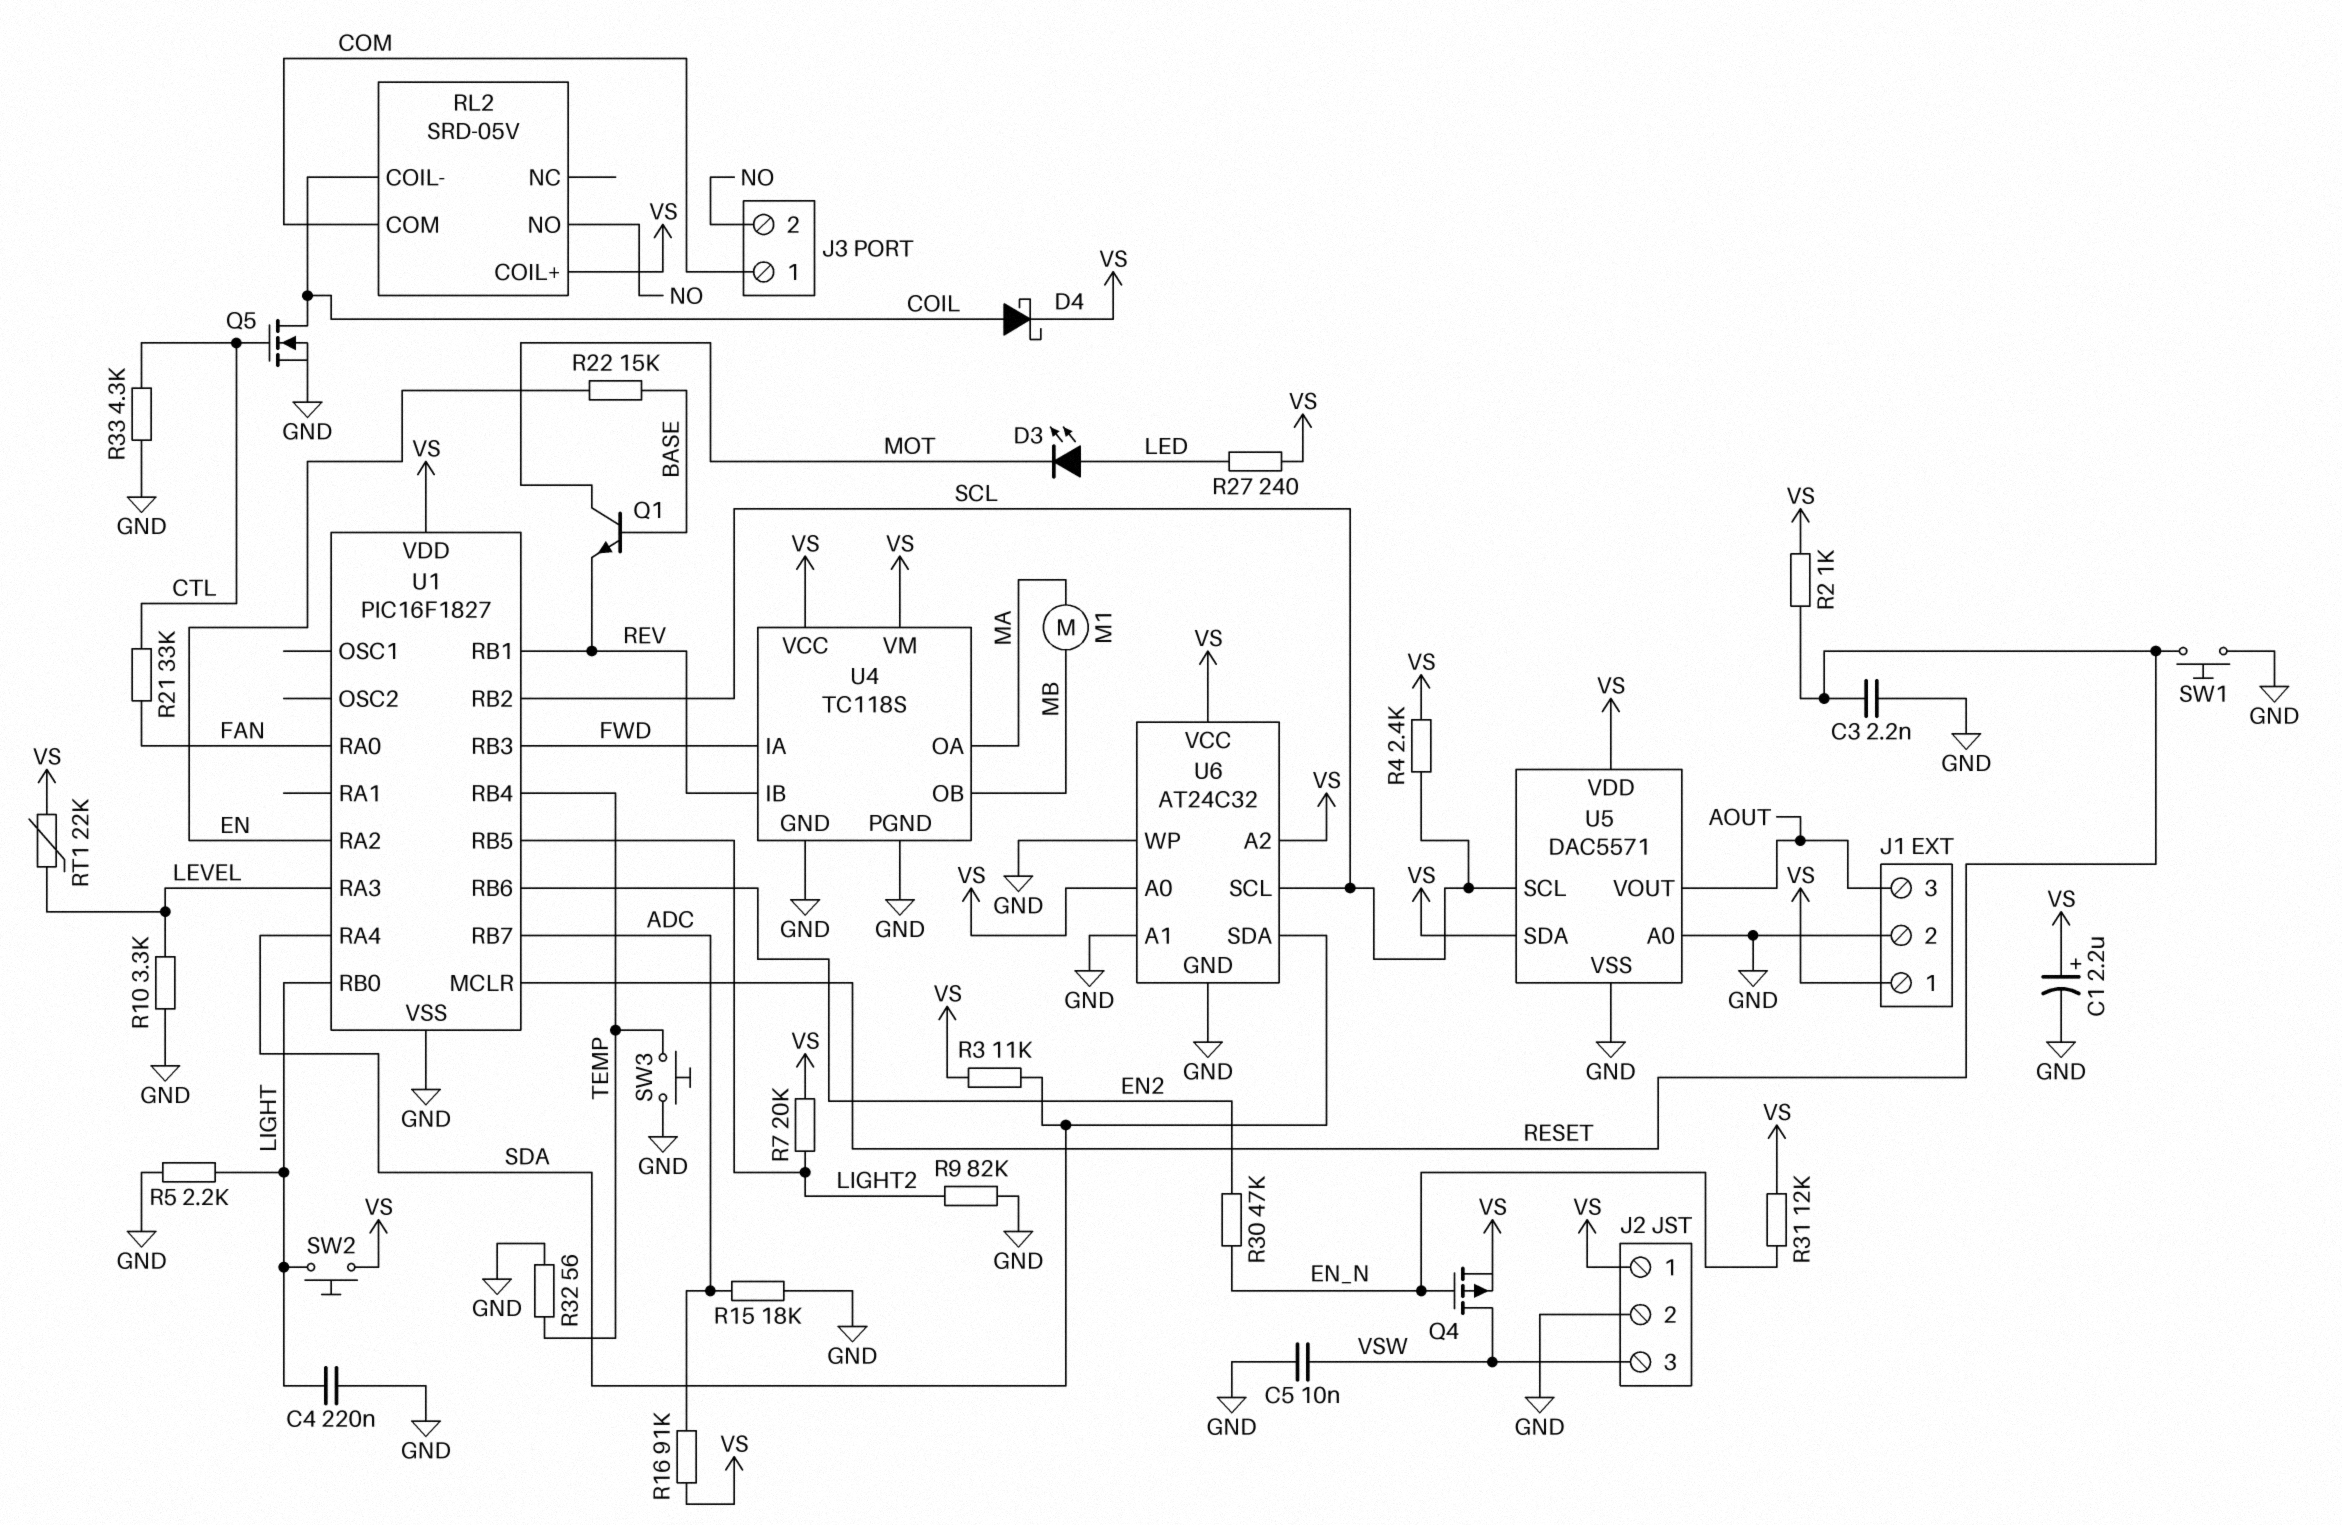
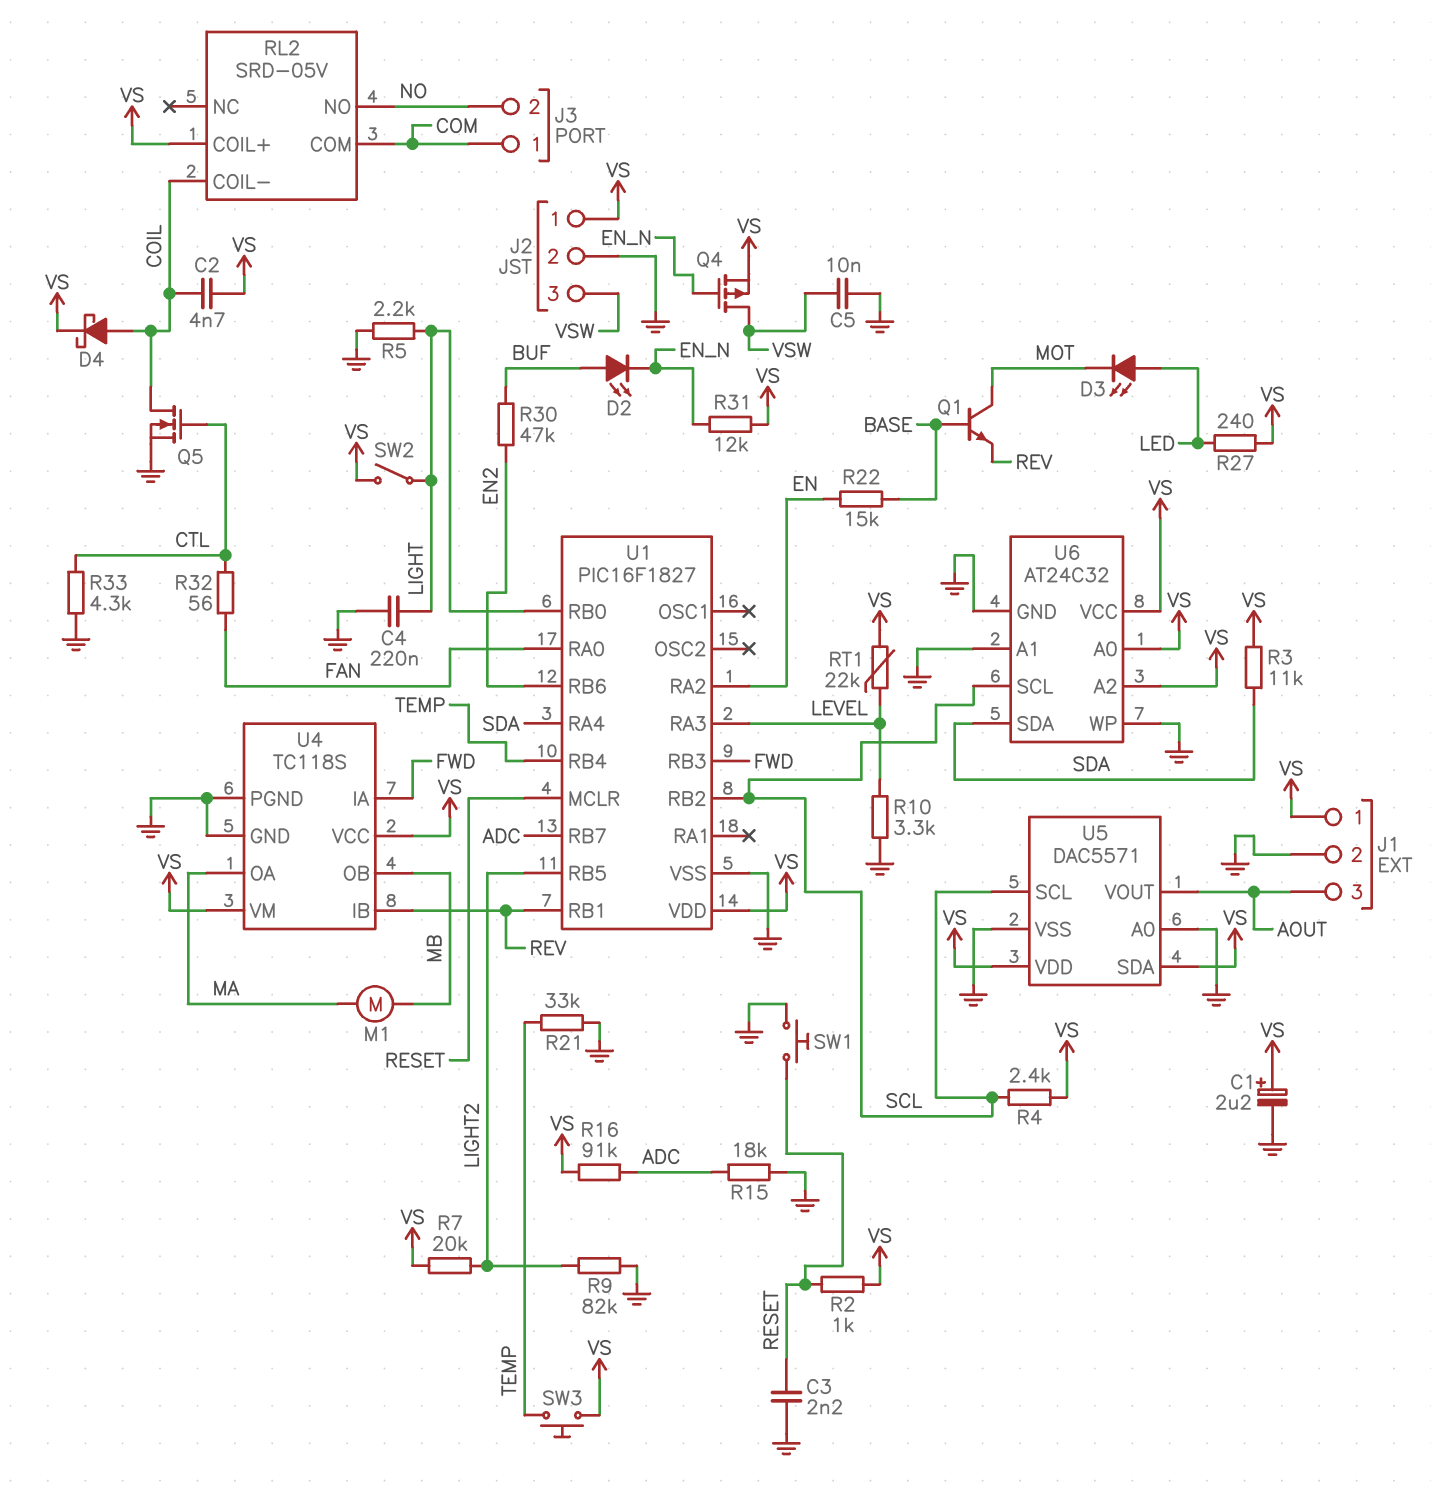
C2: none -> 4.7nF (COIL, VS)
D2: none -> LED (A BUF, K EN_N)
R21: 33k (CTL, FAN) -> 33k (GND, TEMP)
R30: 47k (EN2, EN_N) -> 47k (BUF, EN2)
R32: 56 (GND, TEMP) -> 56 (CTL, FAN)
SW2: button (LIGHT, VS) -> switch (LIGHT, VS)
SW3: button (GND, TEMP) -> button (TEMP, VS)

